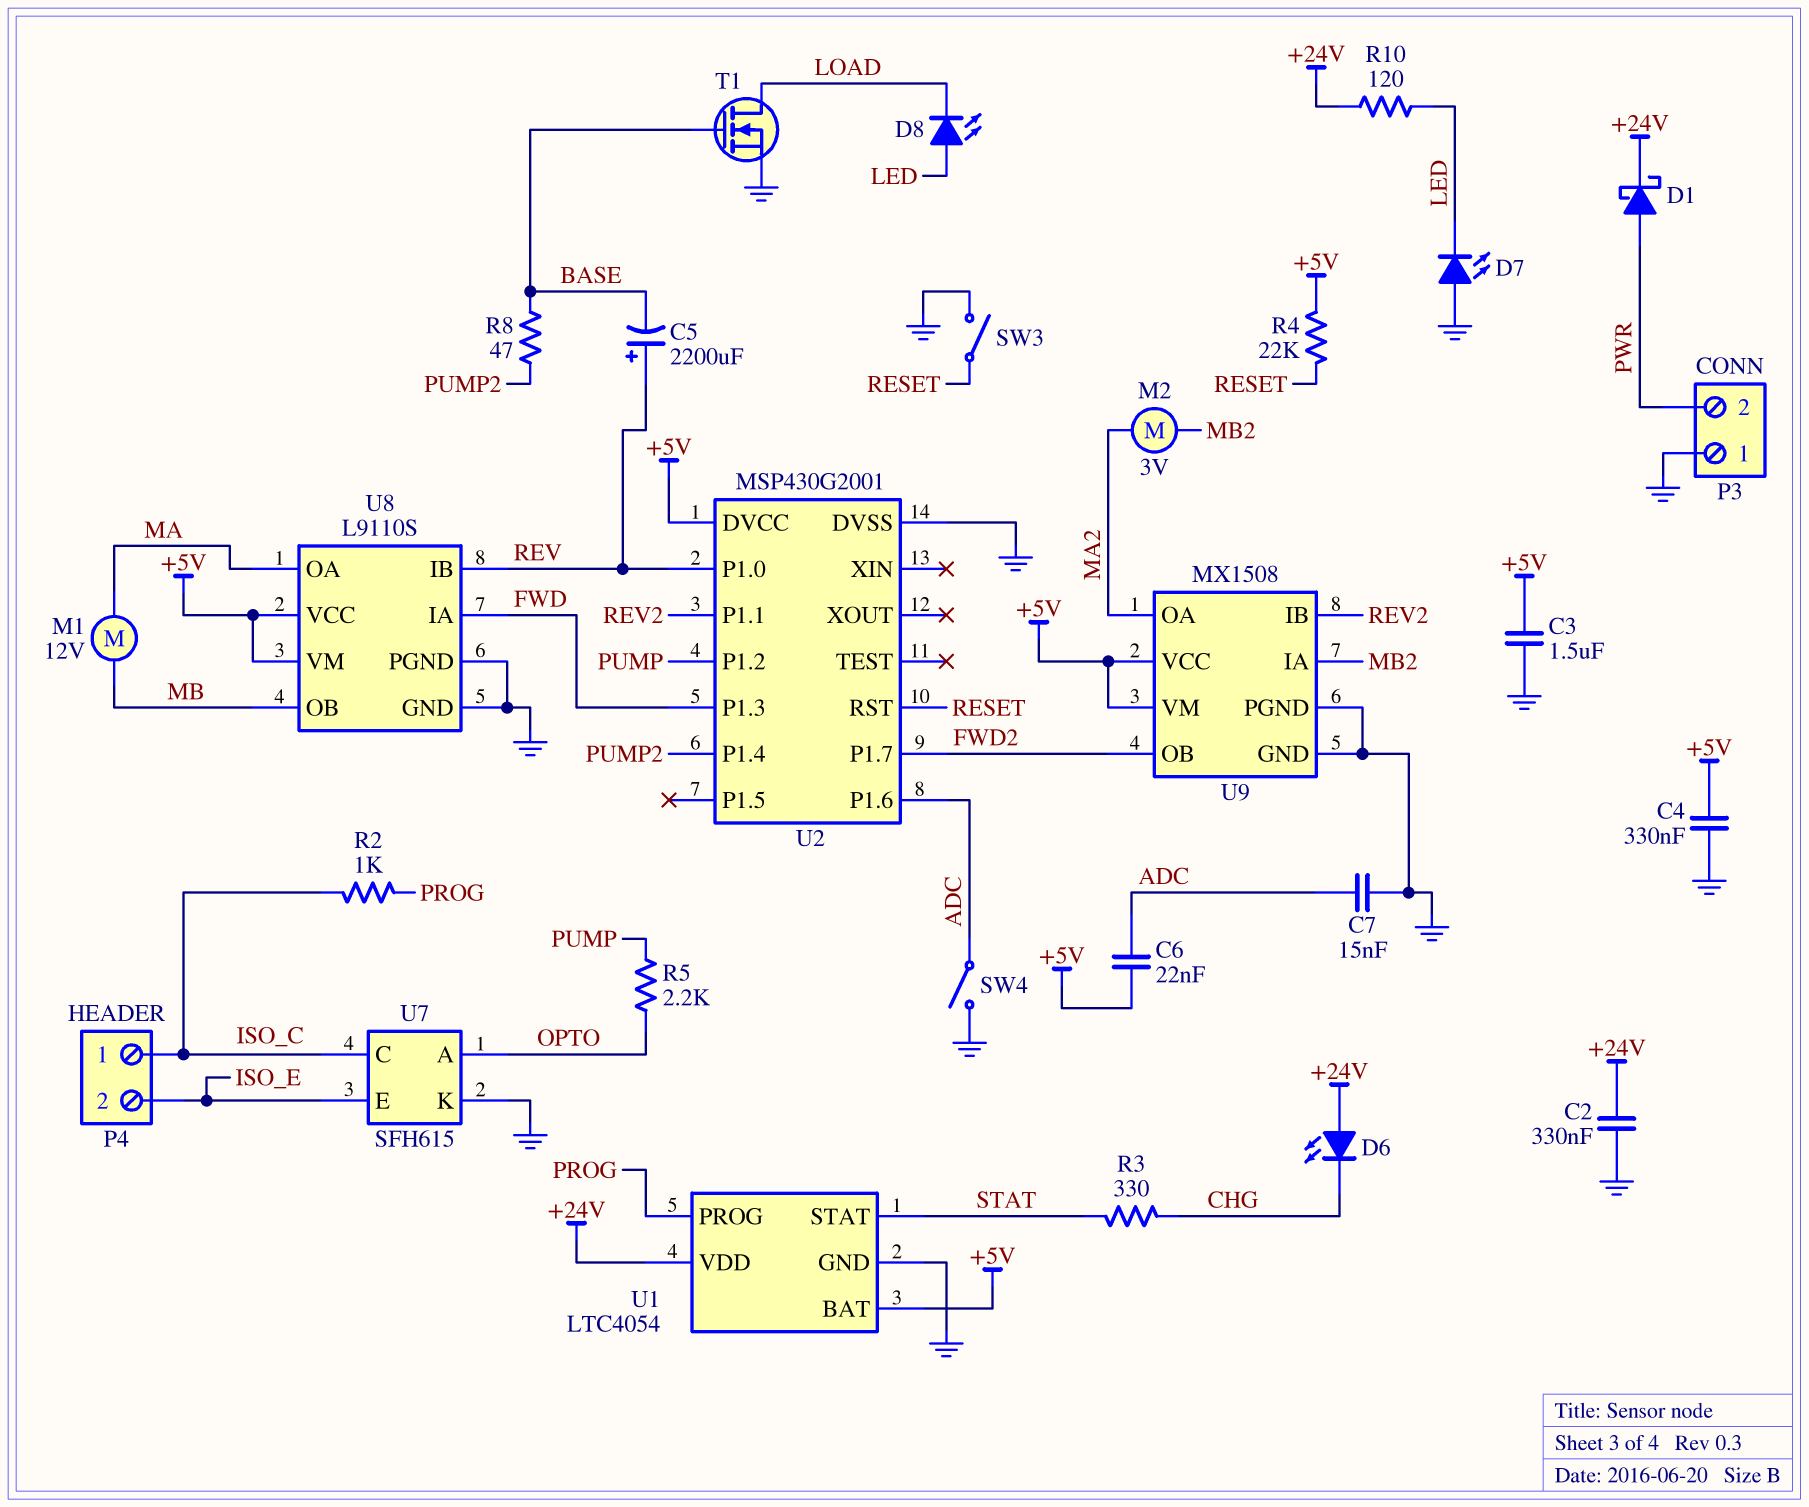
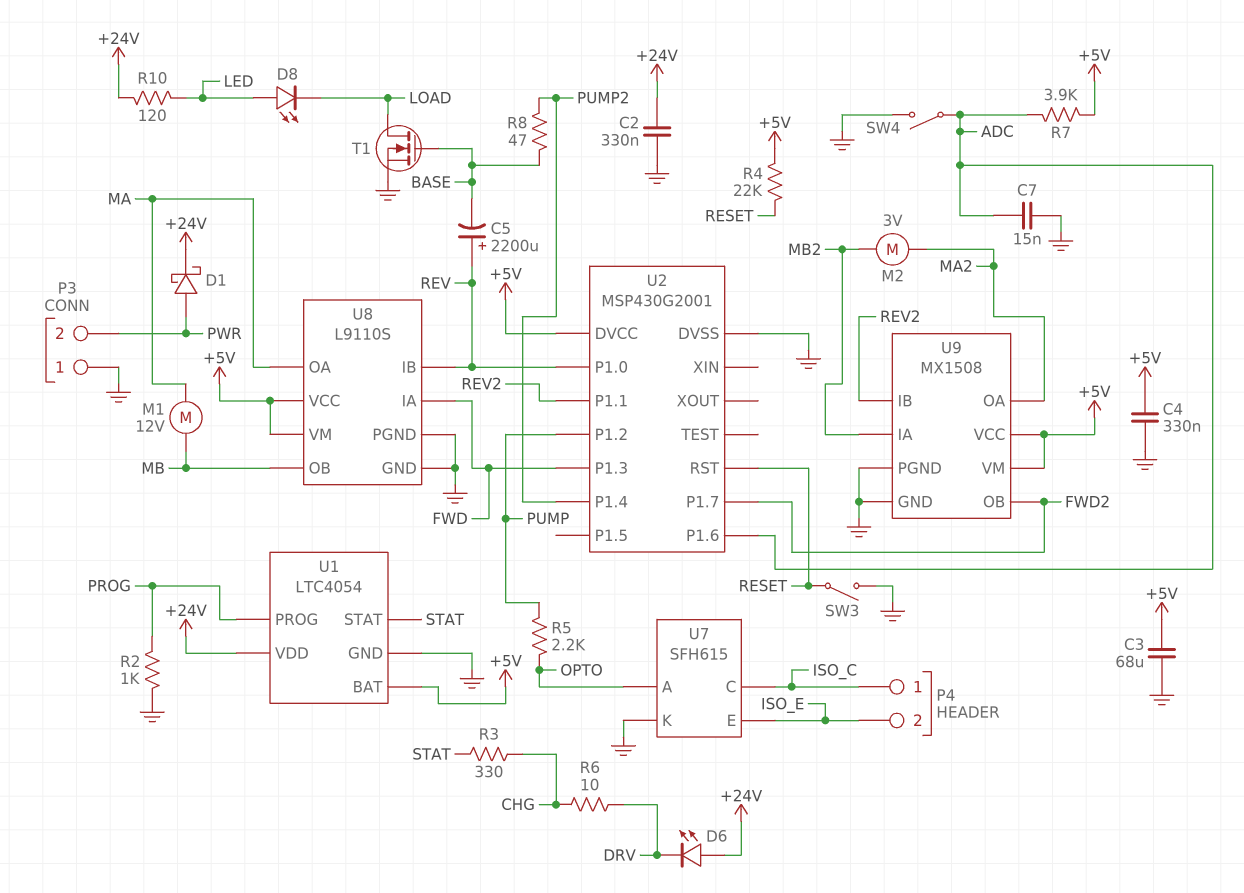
C3: 1.5uF (+5V, GND) -> 68uF (+5V, GND)
C6: 22nF (+5V, ADC) -> none
D6: LED (A +24V, K CHG) -> LED (A +24V, K DRV)
D7: LED (A GND, K LED) -> none
R2: 1k (ISO_C, PROG) -> 1k (GND, PROG)
R6: none -> 10 (CHG, DRV)
R7: none -> 3.9k (+5V, ADC)

